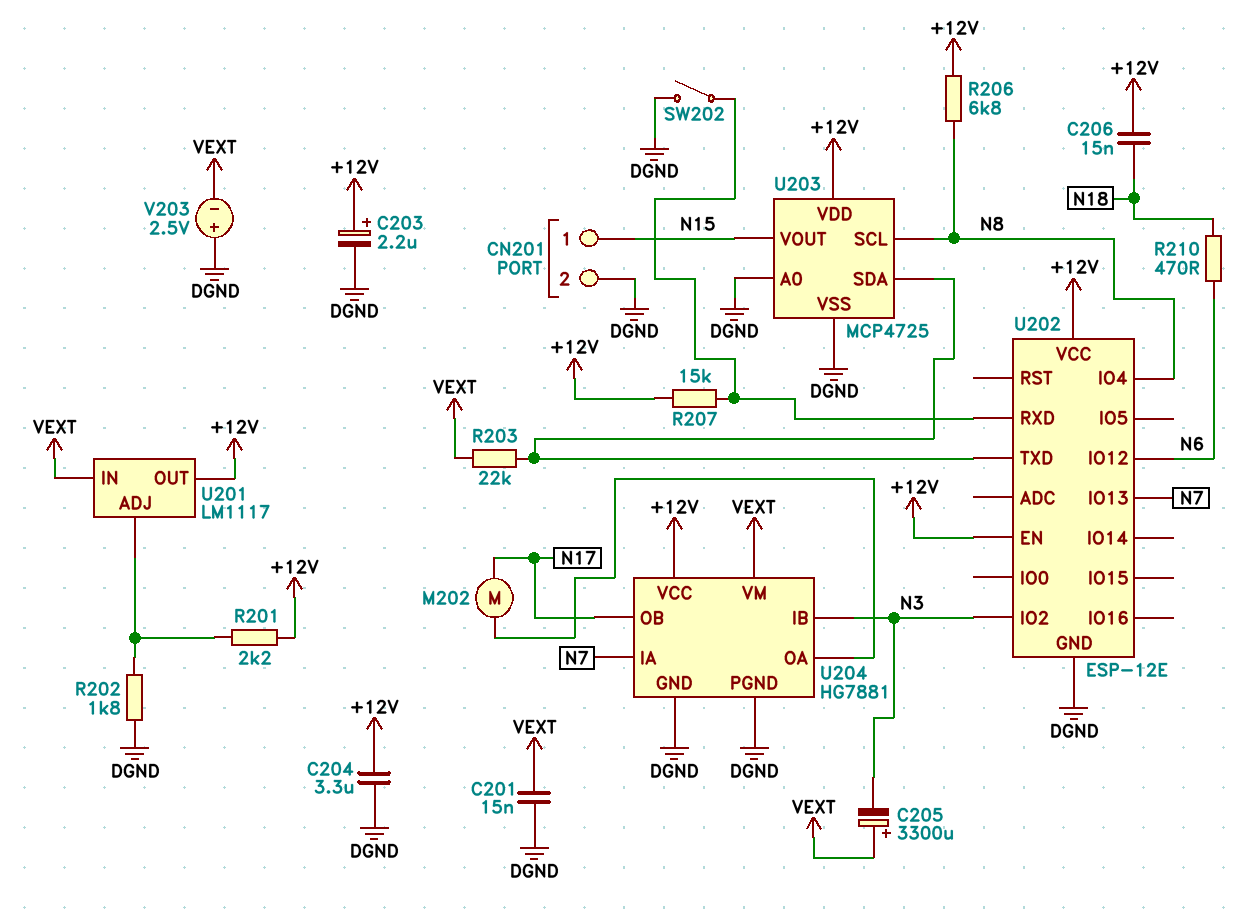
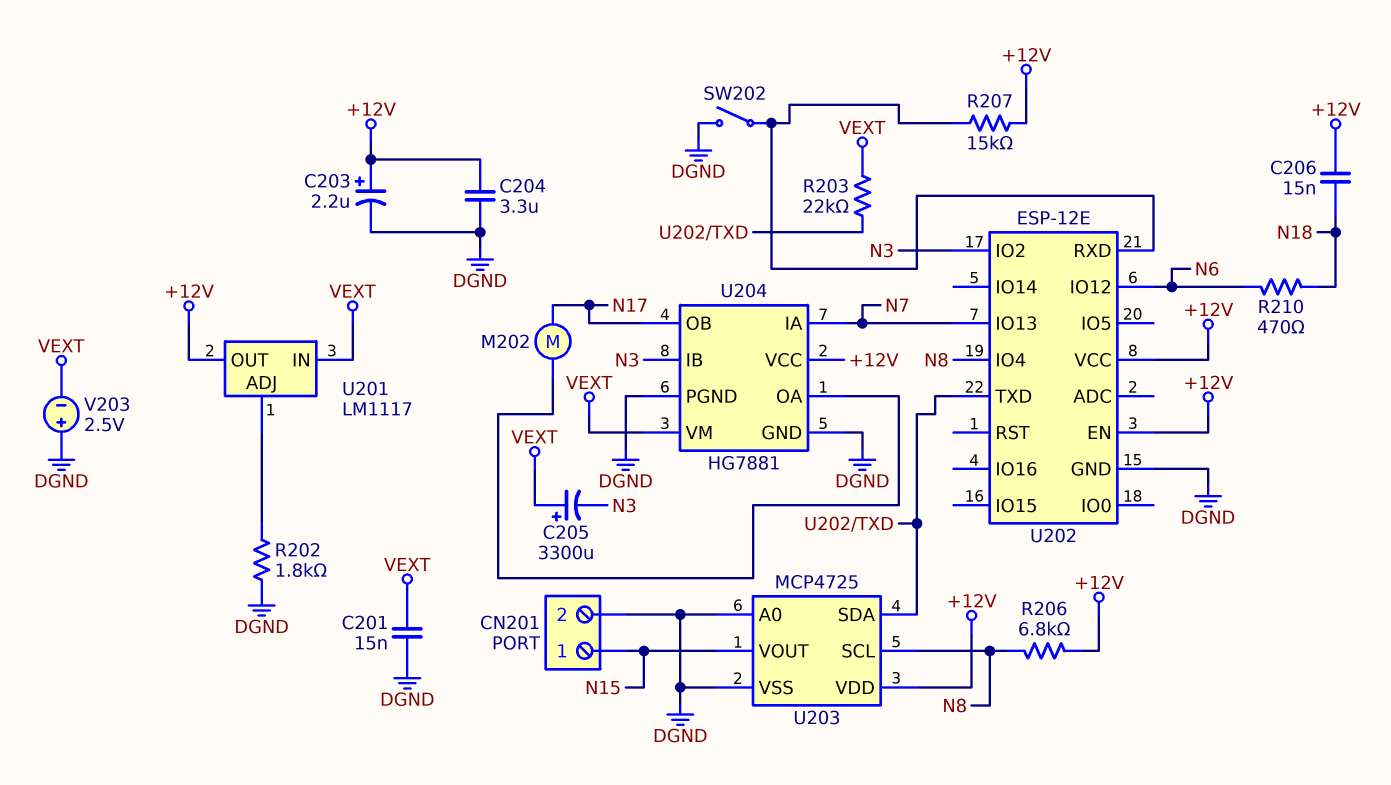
R201: 2.2k (+12V, U201/ADJ) -> none

